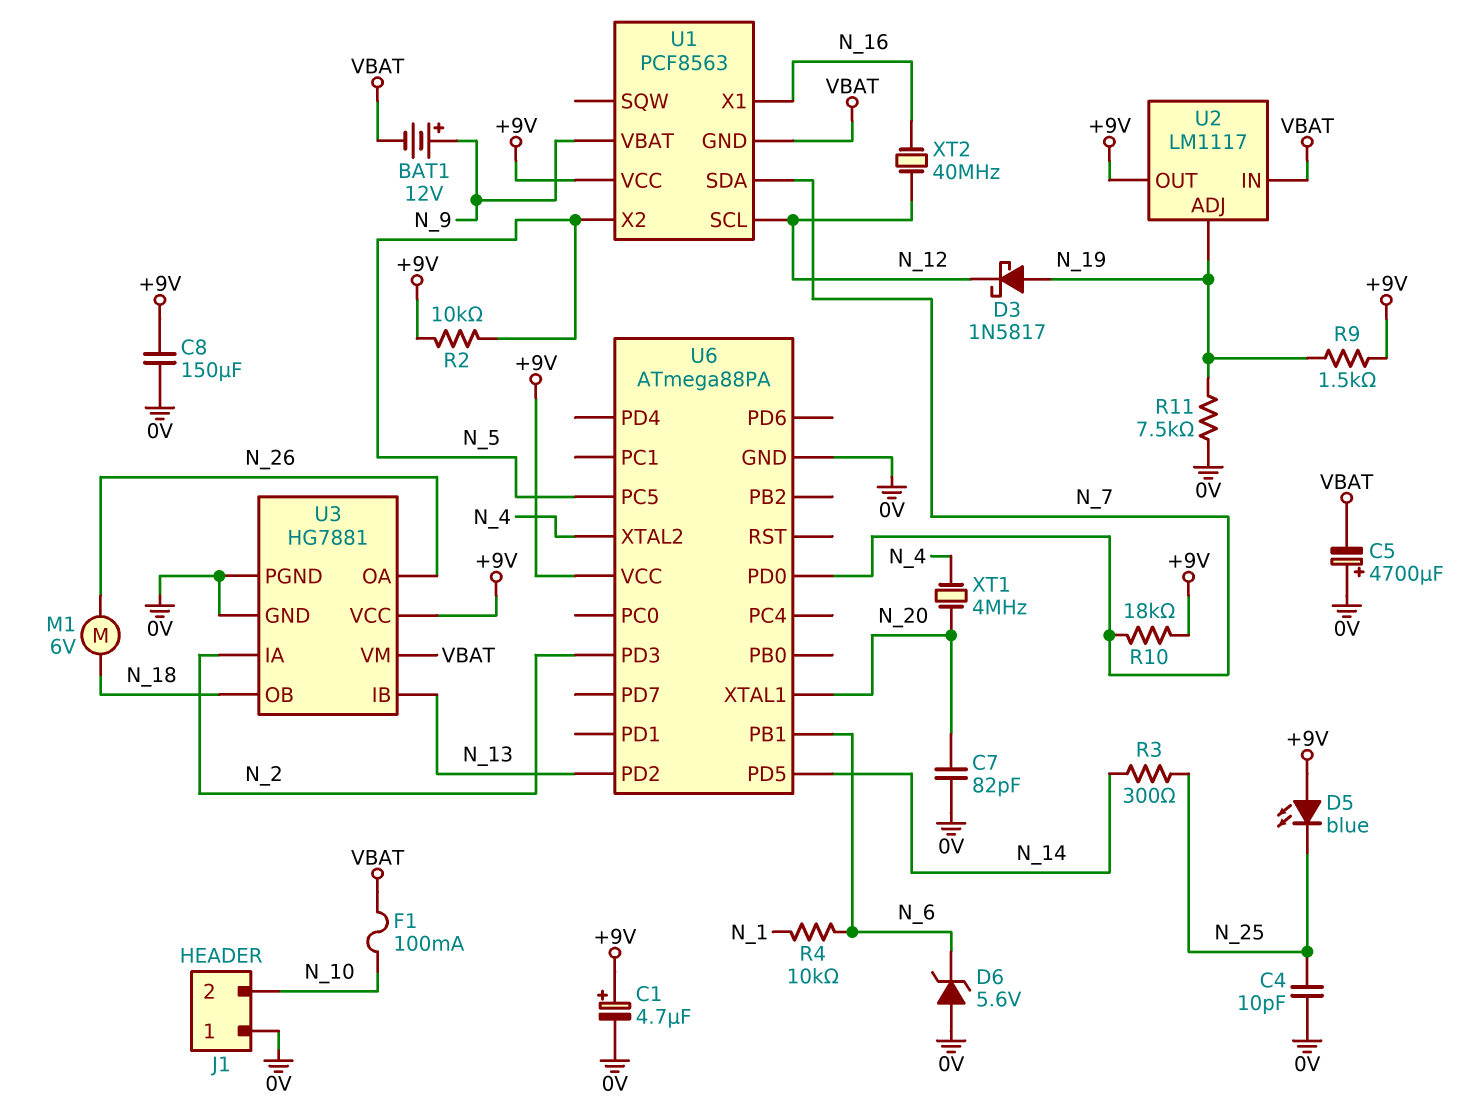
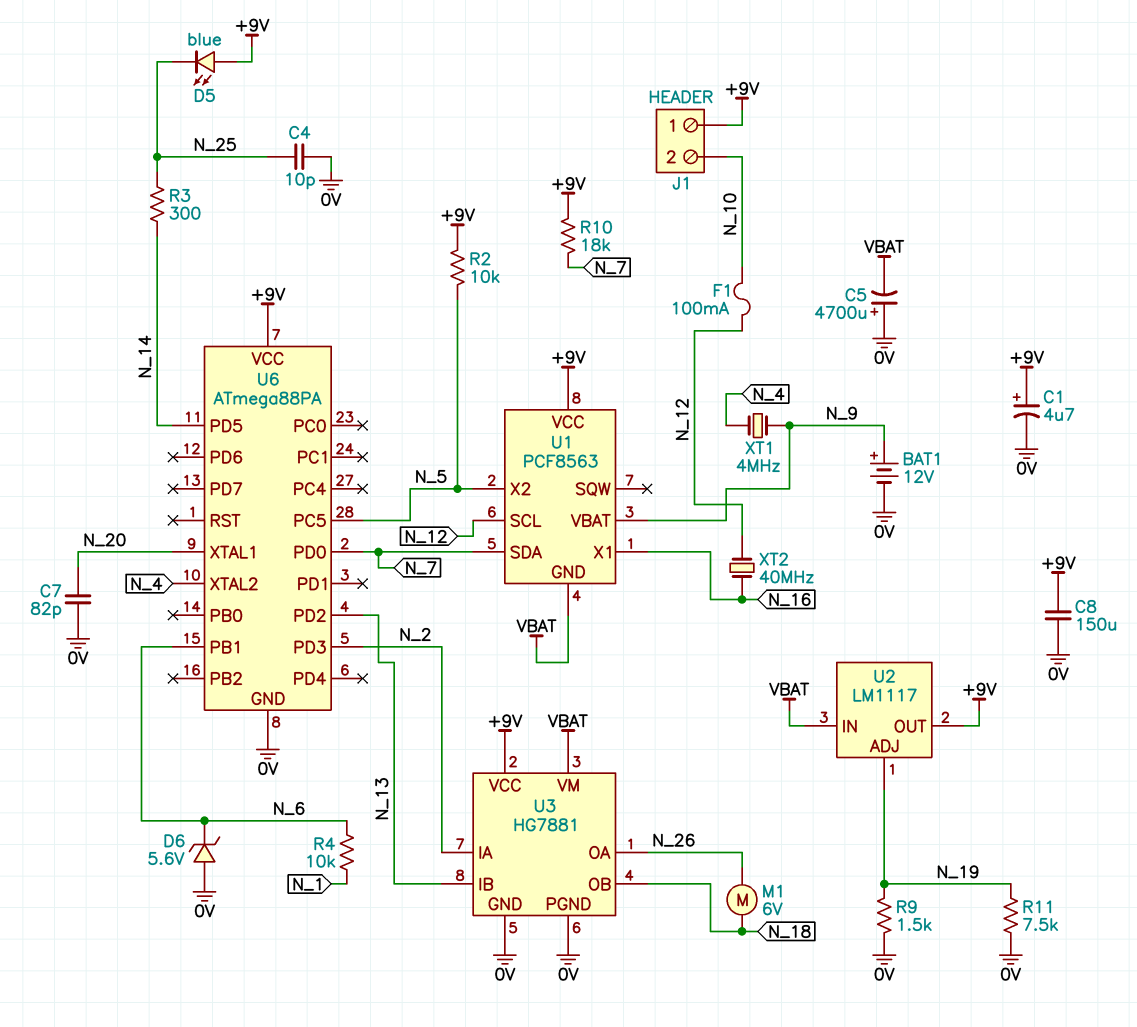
BAT1: 12V (plus N_9, minus VBAT) -> 12V (plus N_9, minus 0V)
D3: schottky 1N5817 (A N_19, K N_12) -> none
F1: 100mA (N_10, VBAT) -> 100mA (N_10, N_12)
J1 pin 1: 0V -> +9V
R9: 1.5k (+9V, N_19) -> 1.5k (0V, N_19)
XT1: 4MHz (N_4, N_20) -> 4MHz (N_4, N_9)

